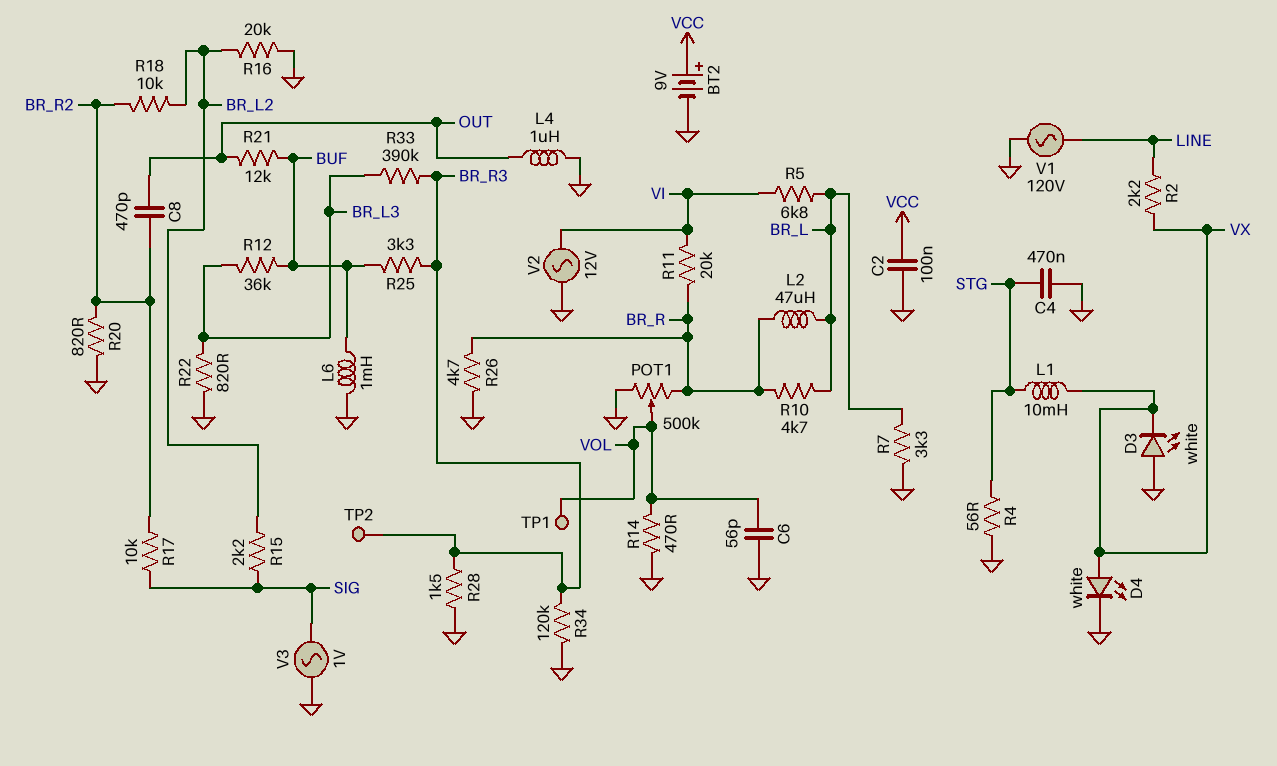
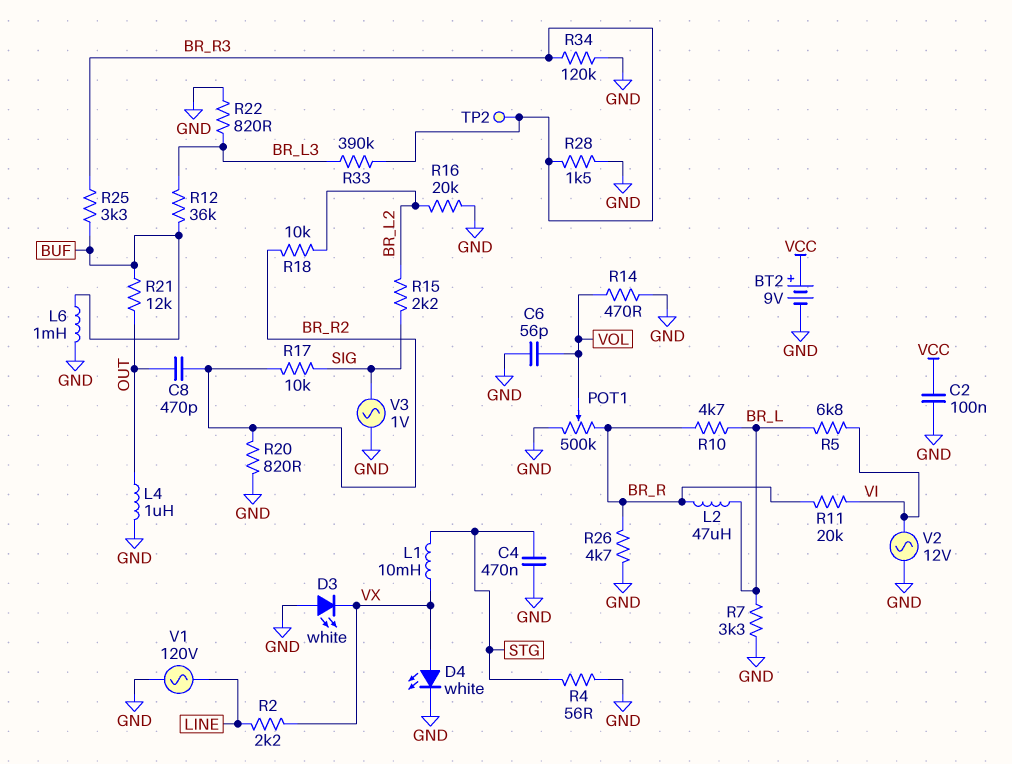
TP1: test point (VOL) -> none

